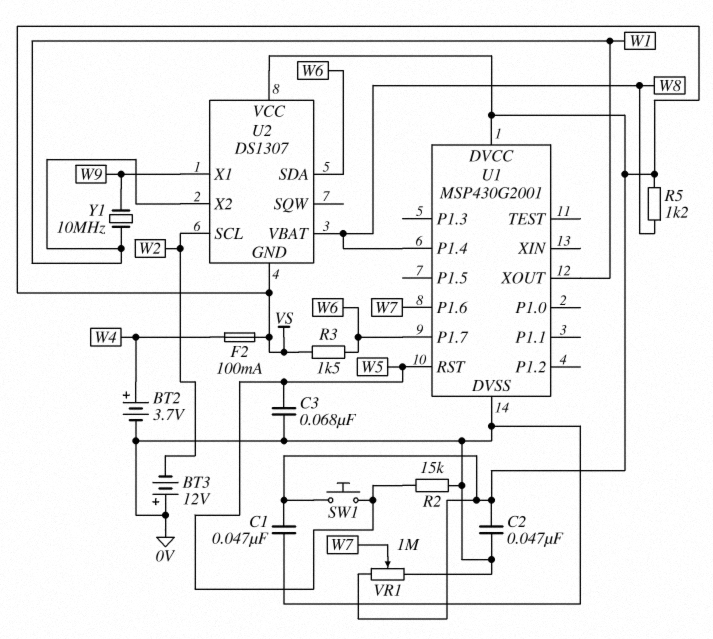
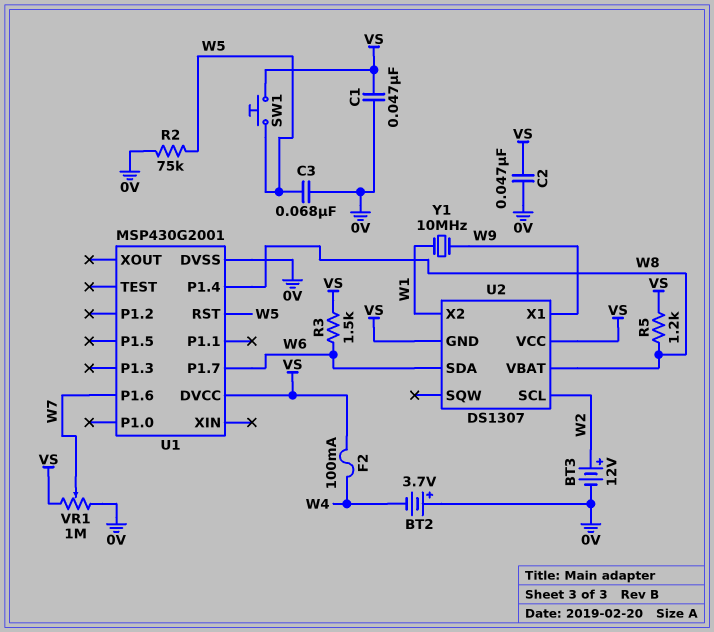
BT2: 3.7V (plus W4, minus 0V) -> 3.7V (plus 0V, minus W4)
BT3: 12V (plus 0V, minus W2) -> 12V (plus W2, minus 0V)
R2: 15k (0V, W5) -> 75k (0V, W5)
U1 pin XOUT: W1 -> none

